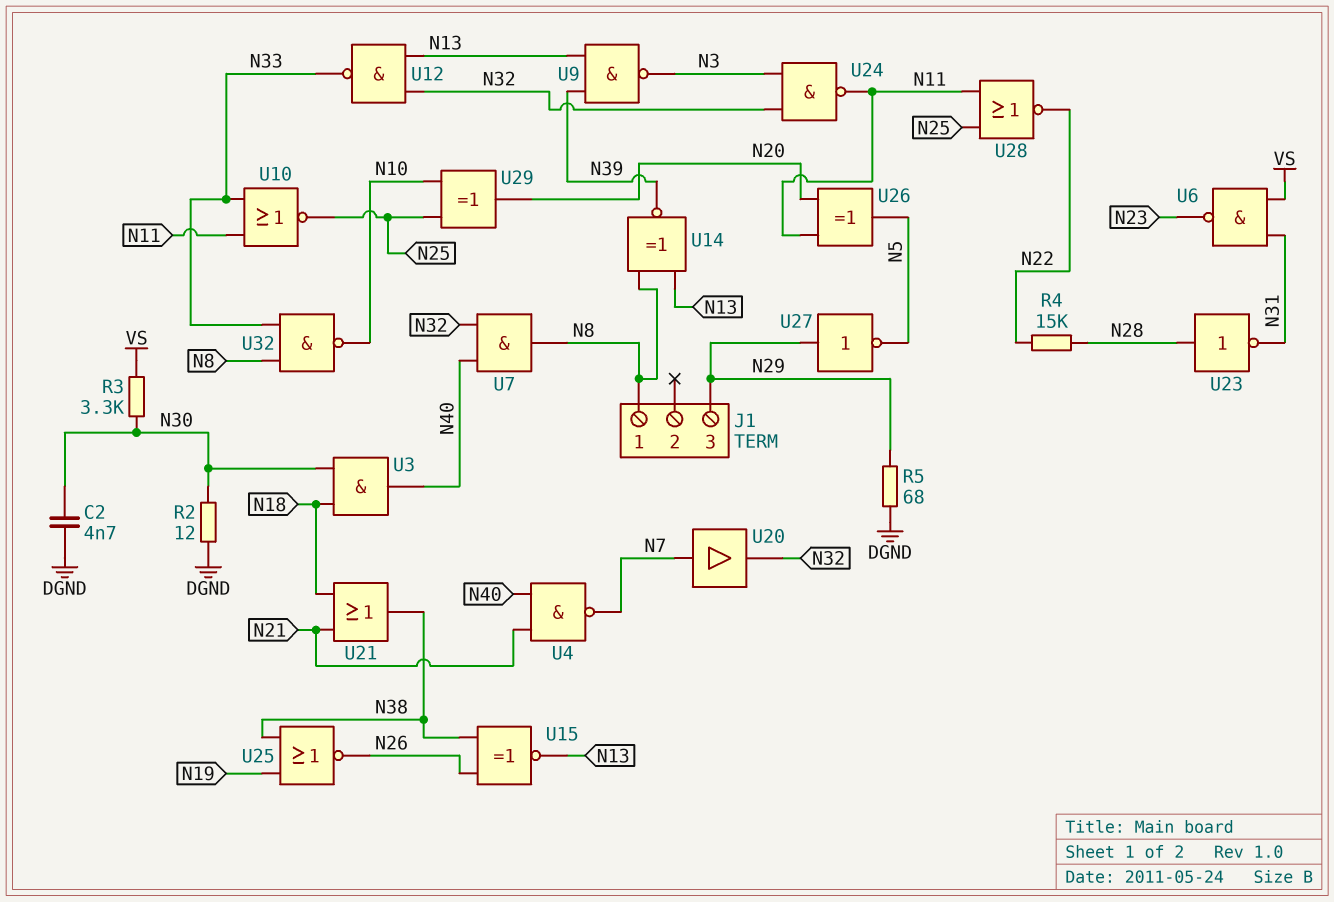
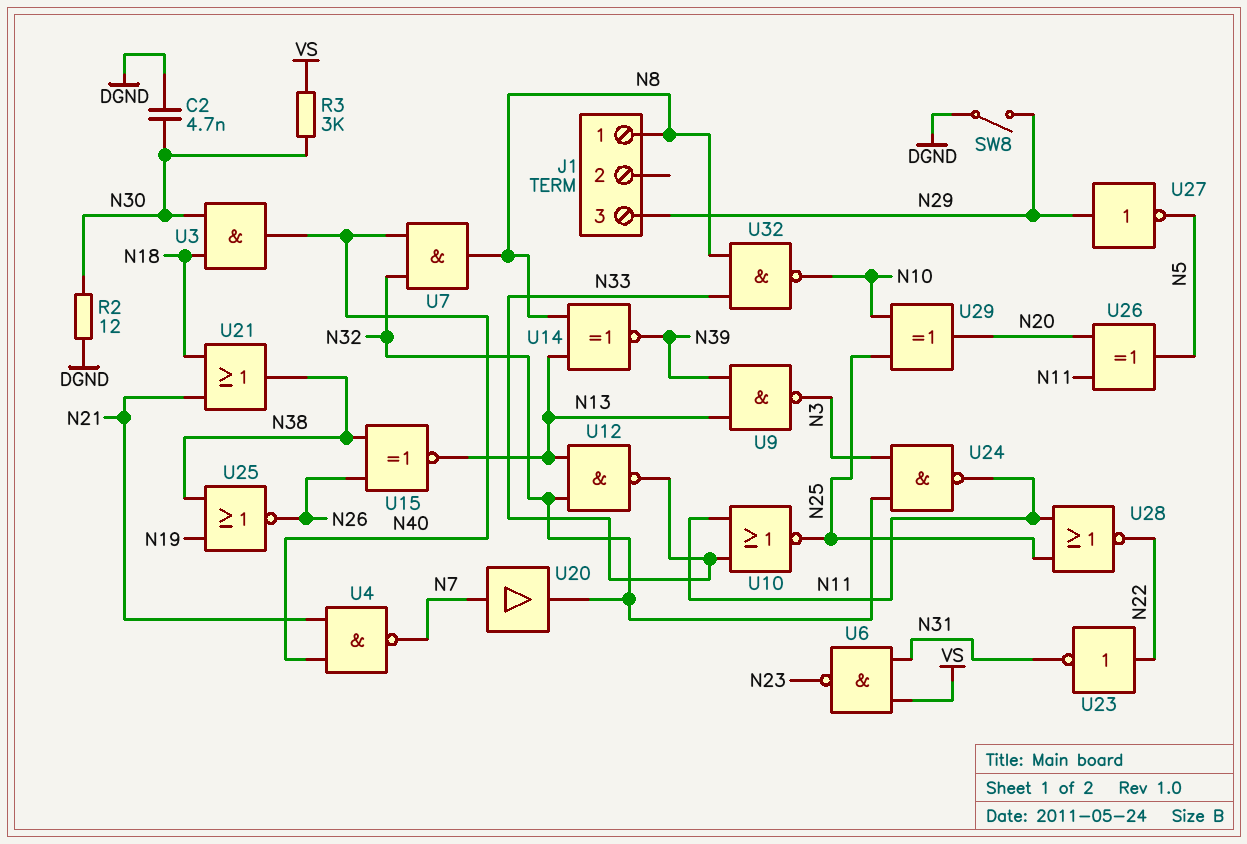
R3: 3.3k (N30, VS) -> 3k (N30, VS)
R4: 15k (N22, N28) -> none
R5: 68 (DGND, N29) -> none
SW8: none -> switch (DGND, N29)
U23: NOT (in N28, out N31) -> NOT (in N22, out N31)

